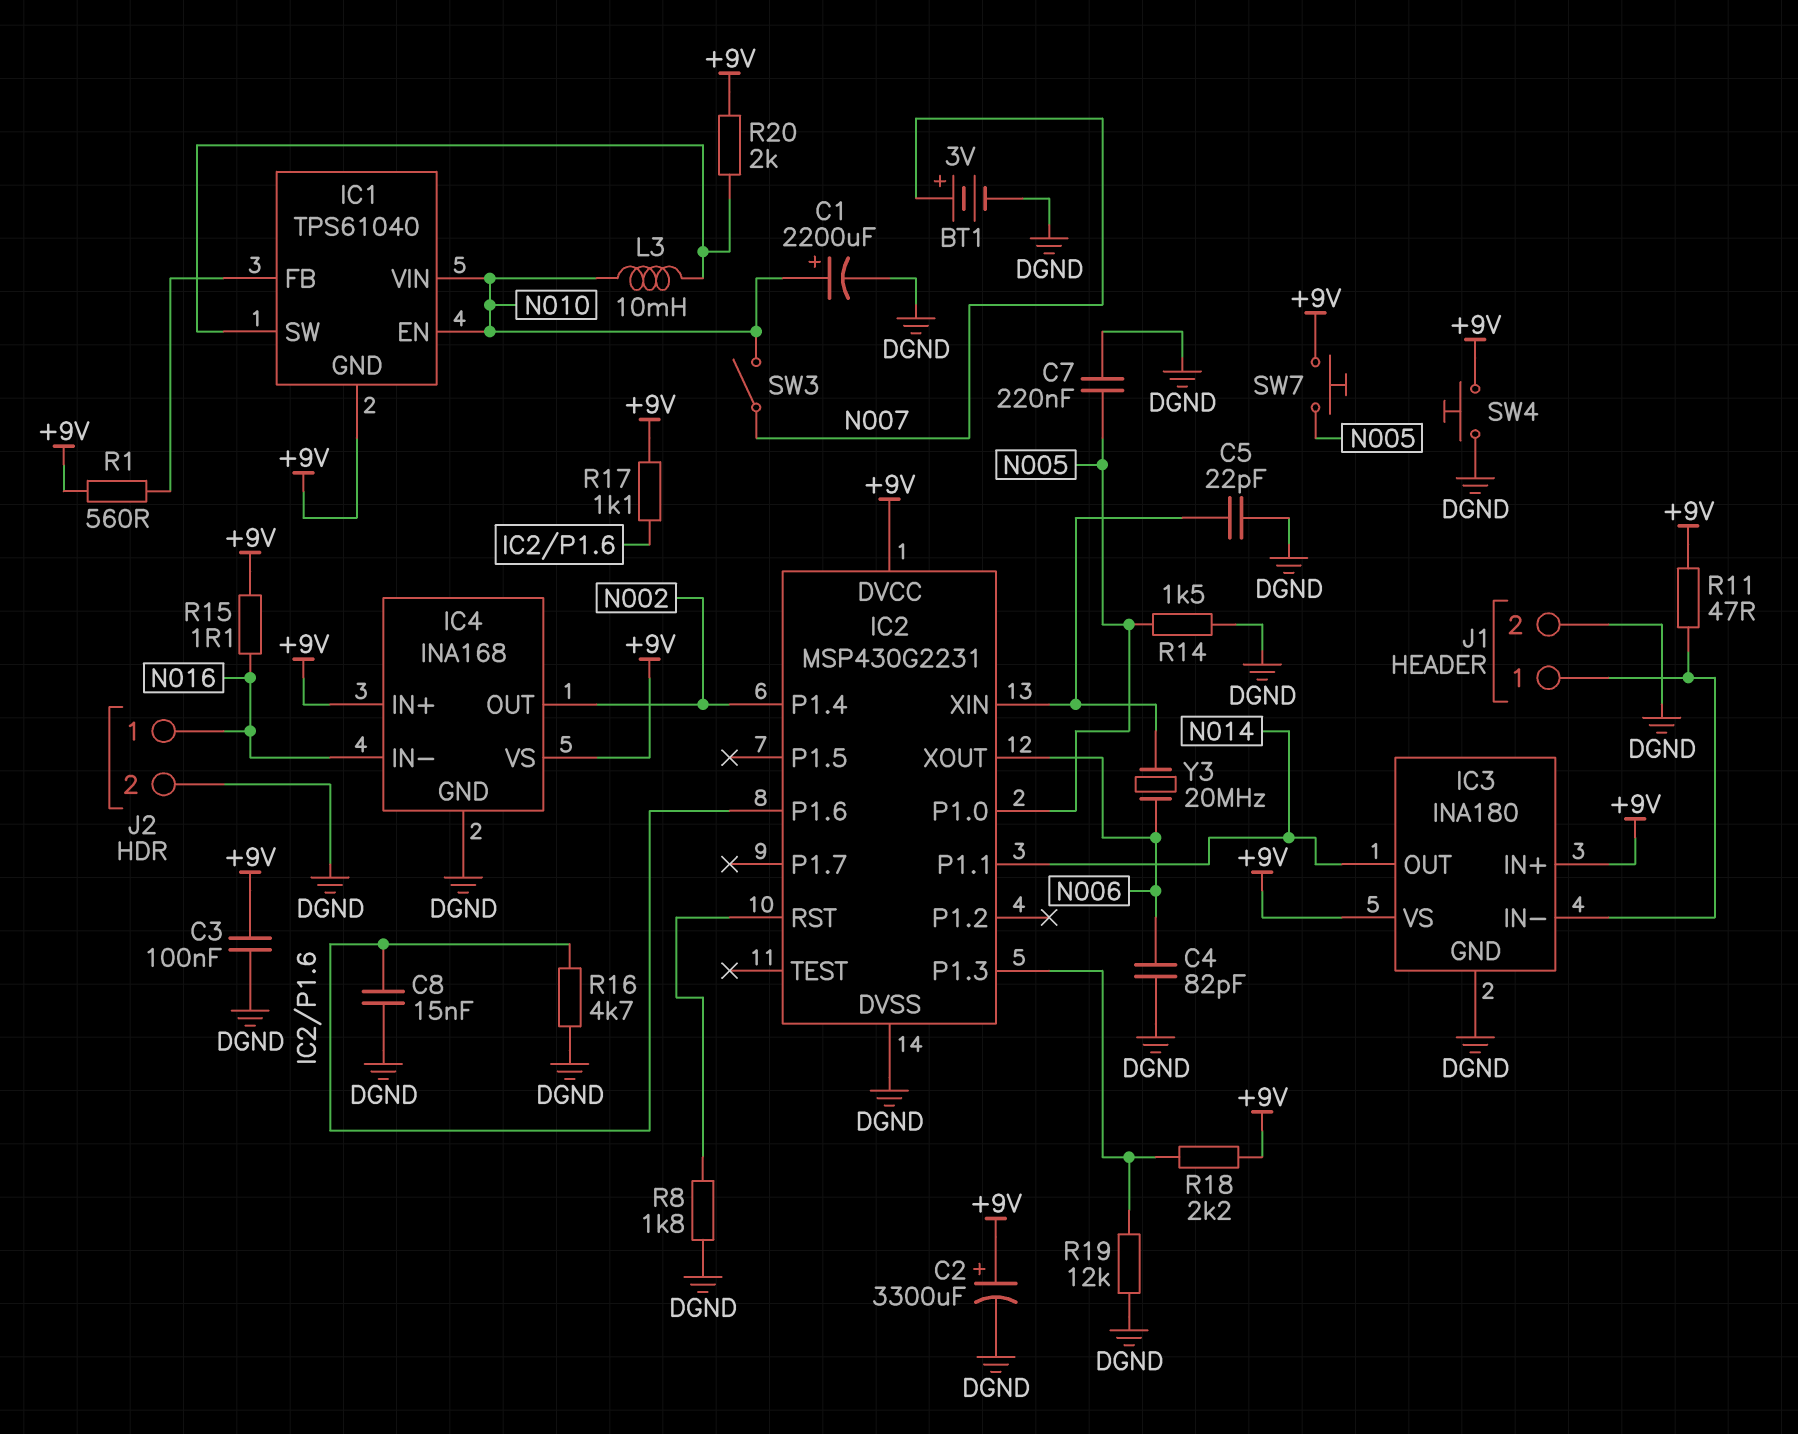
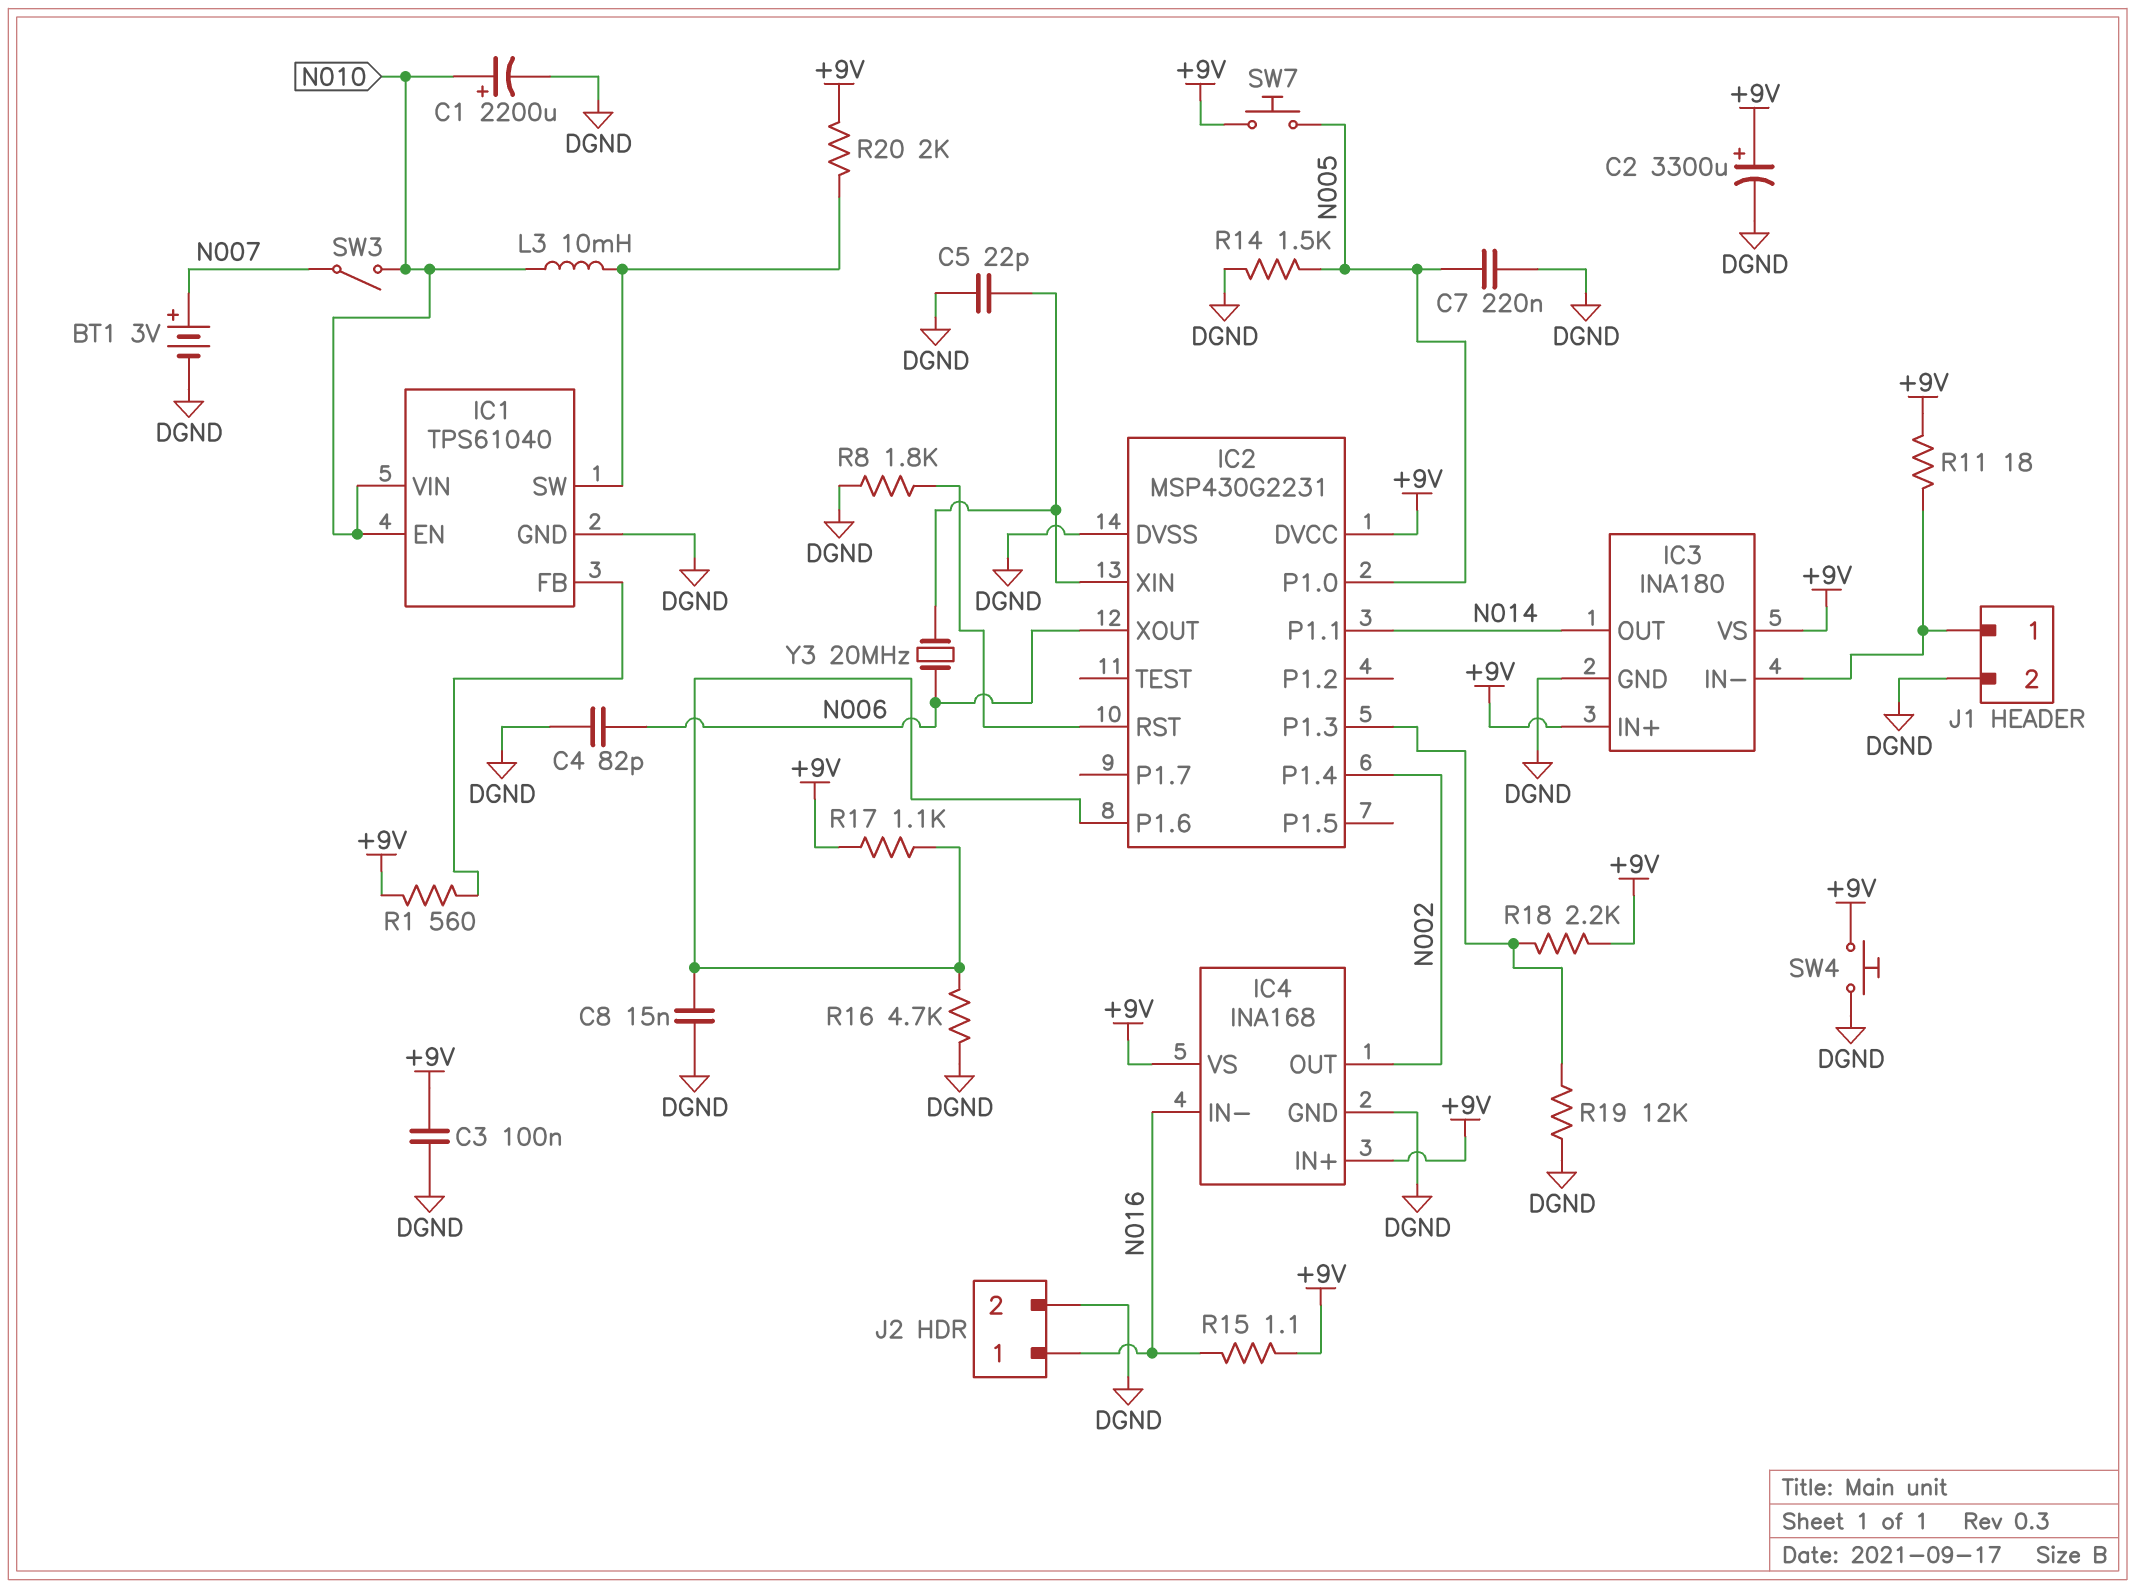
IC1 pin GND: +9V -> DGND
R11: 47 (+9V, IC3/IN-) -> 18 (+9V, IC3/IN-)

